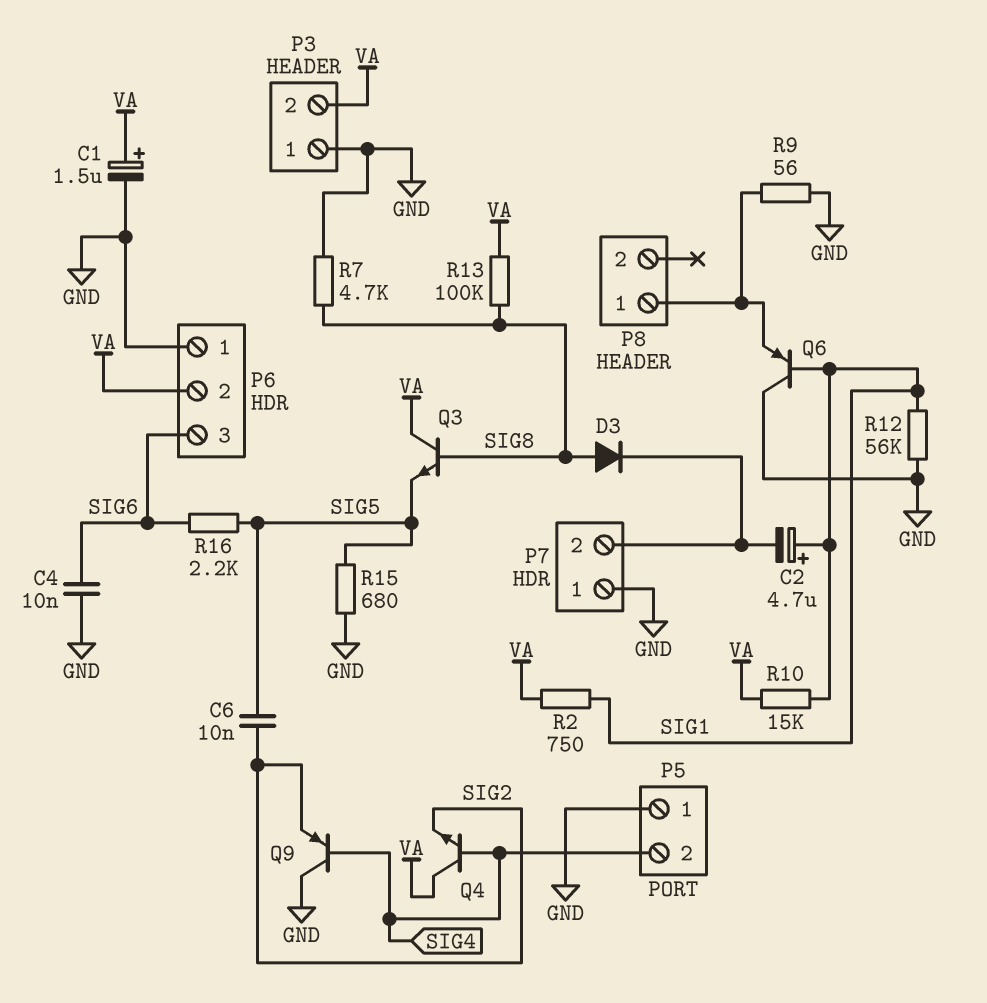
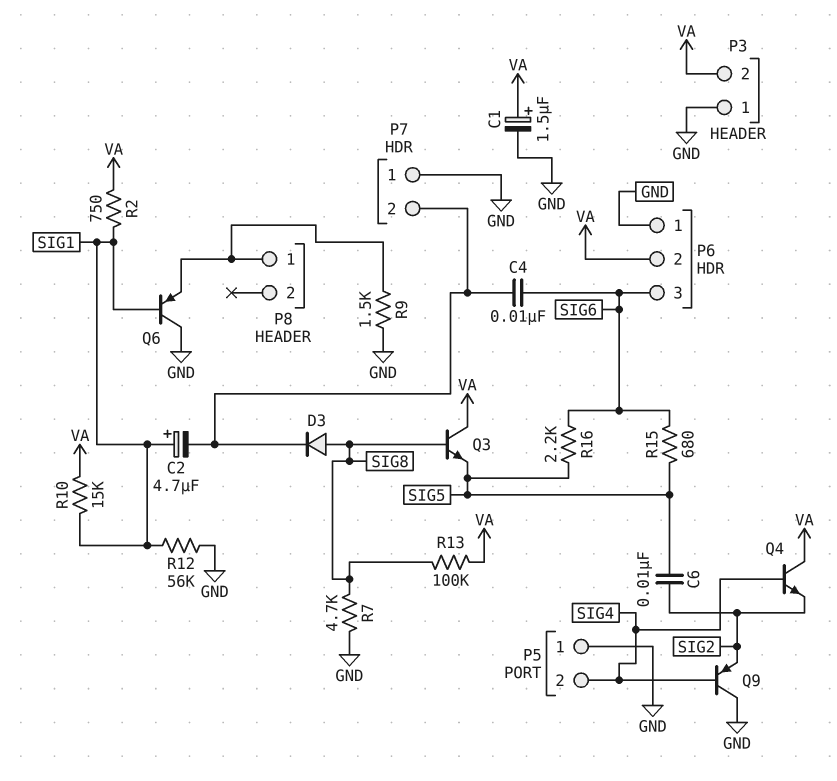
C4: 10nF (GND, SIG6) -> 10nF (P7/2, SIG6)
R9: 56 (GND, P8/1) -> 1.5k (GND, P8/1)
R15: 680 (GND, SIG5) -> 680 (SIG5, SIG6)

